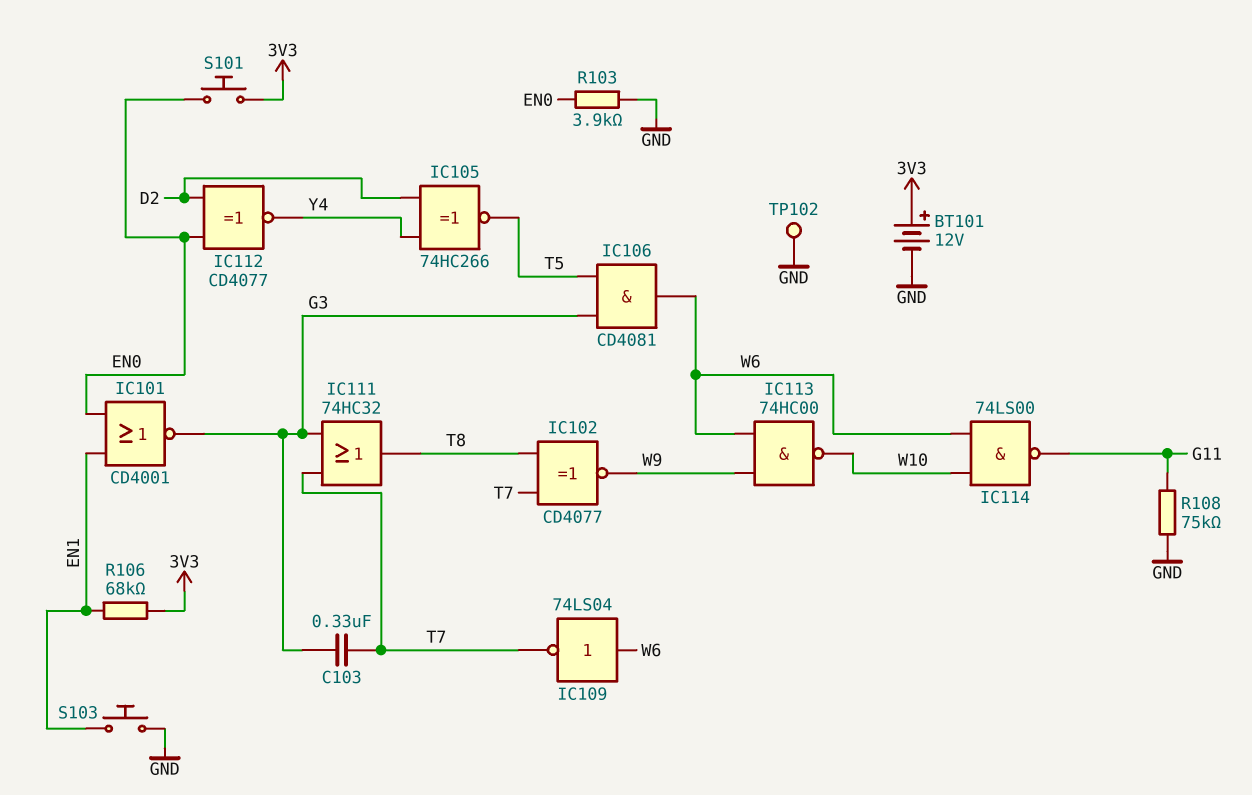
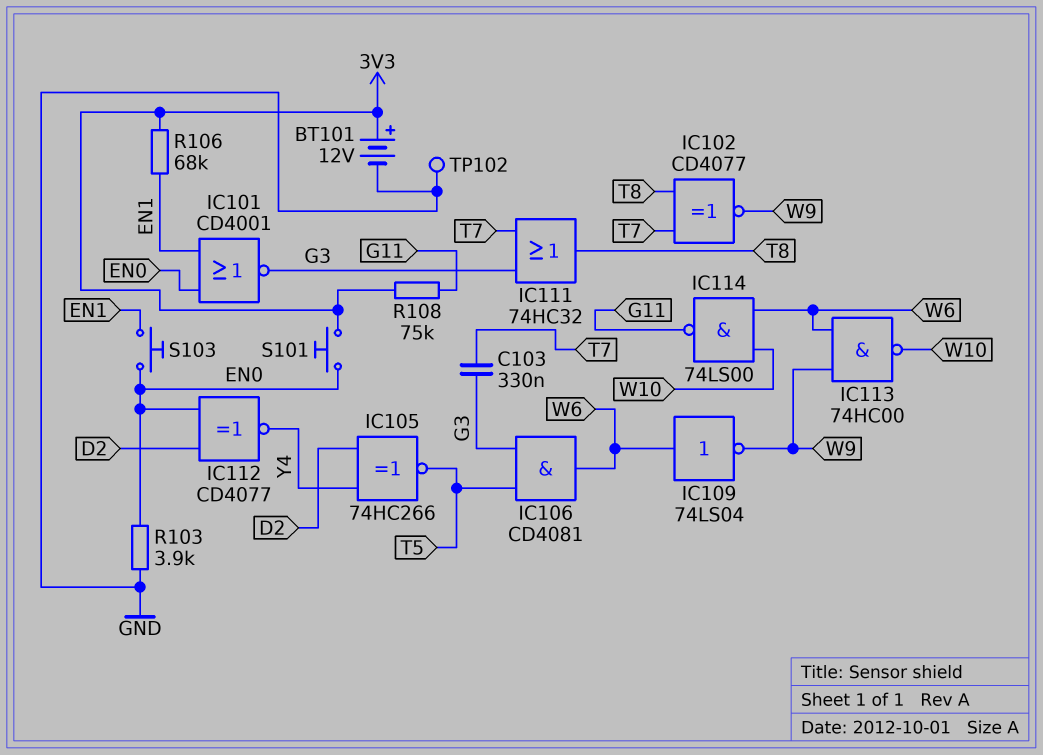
IC109: NOT 74LS04 (in W6, out T7) -> NOT 74LS04 (in W6, out W9)
R108: 75k (G11, GND) -> 75k (3V3, G11)
S103: button (EN1, GND) -> button (EN0, EN1)

